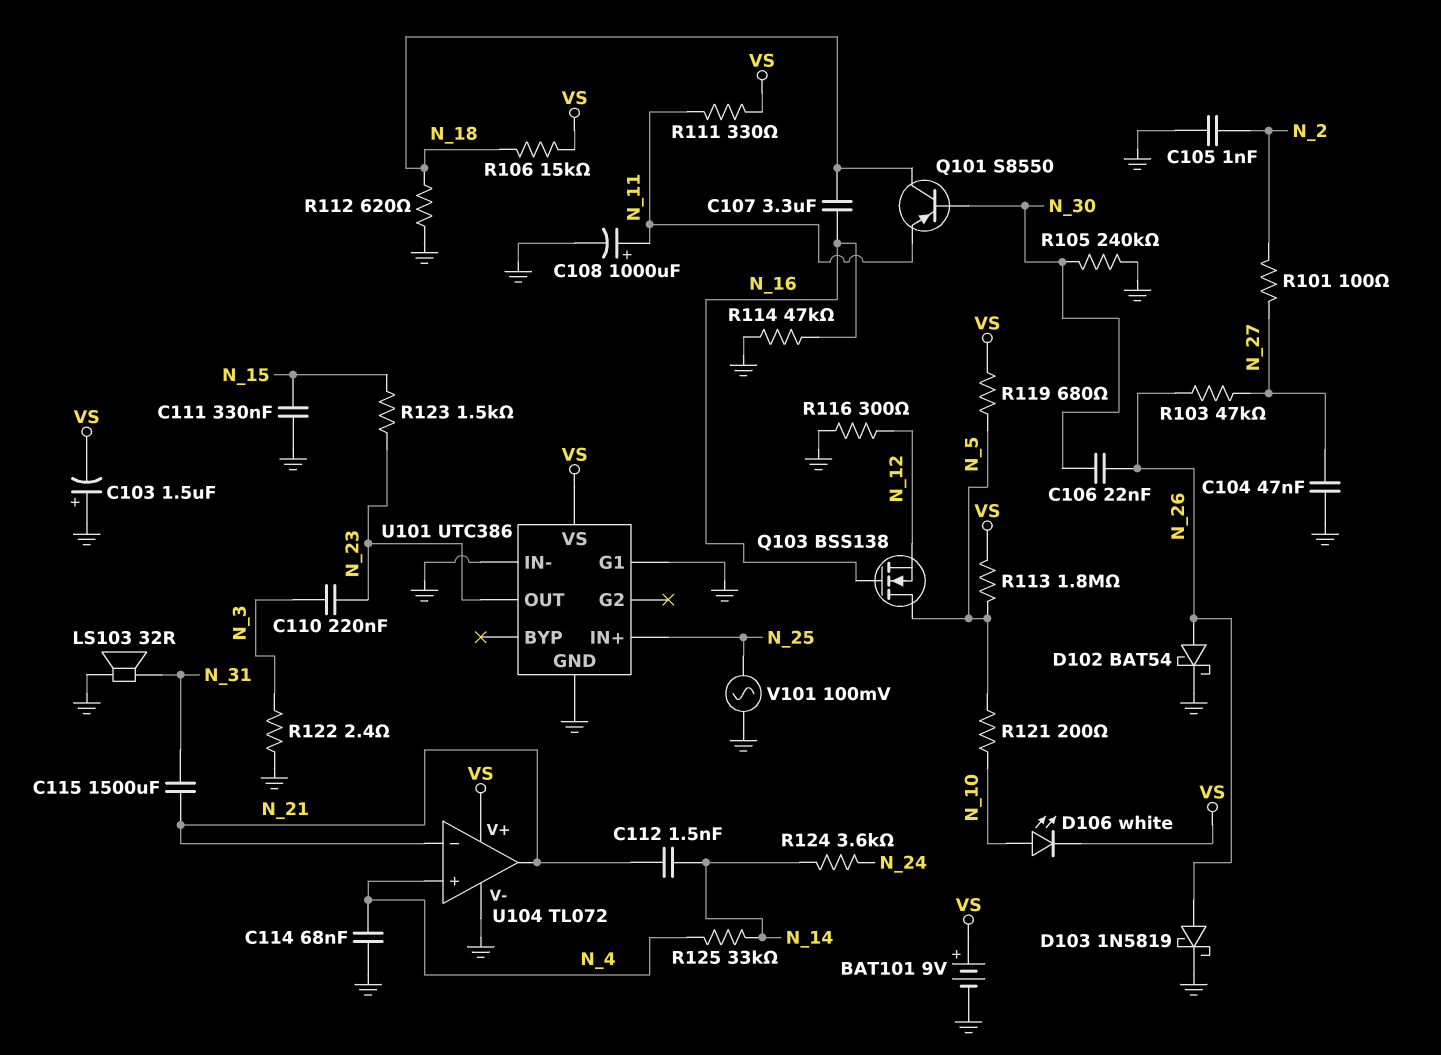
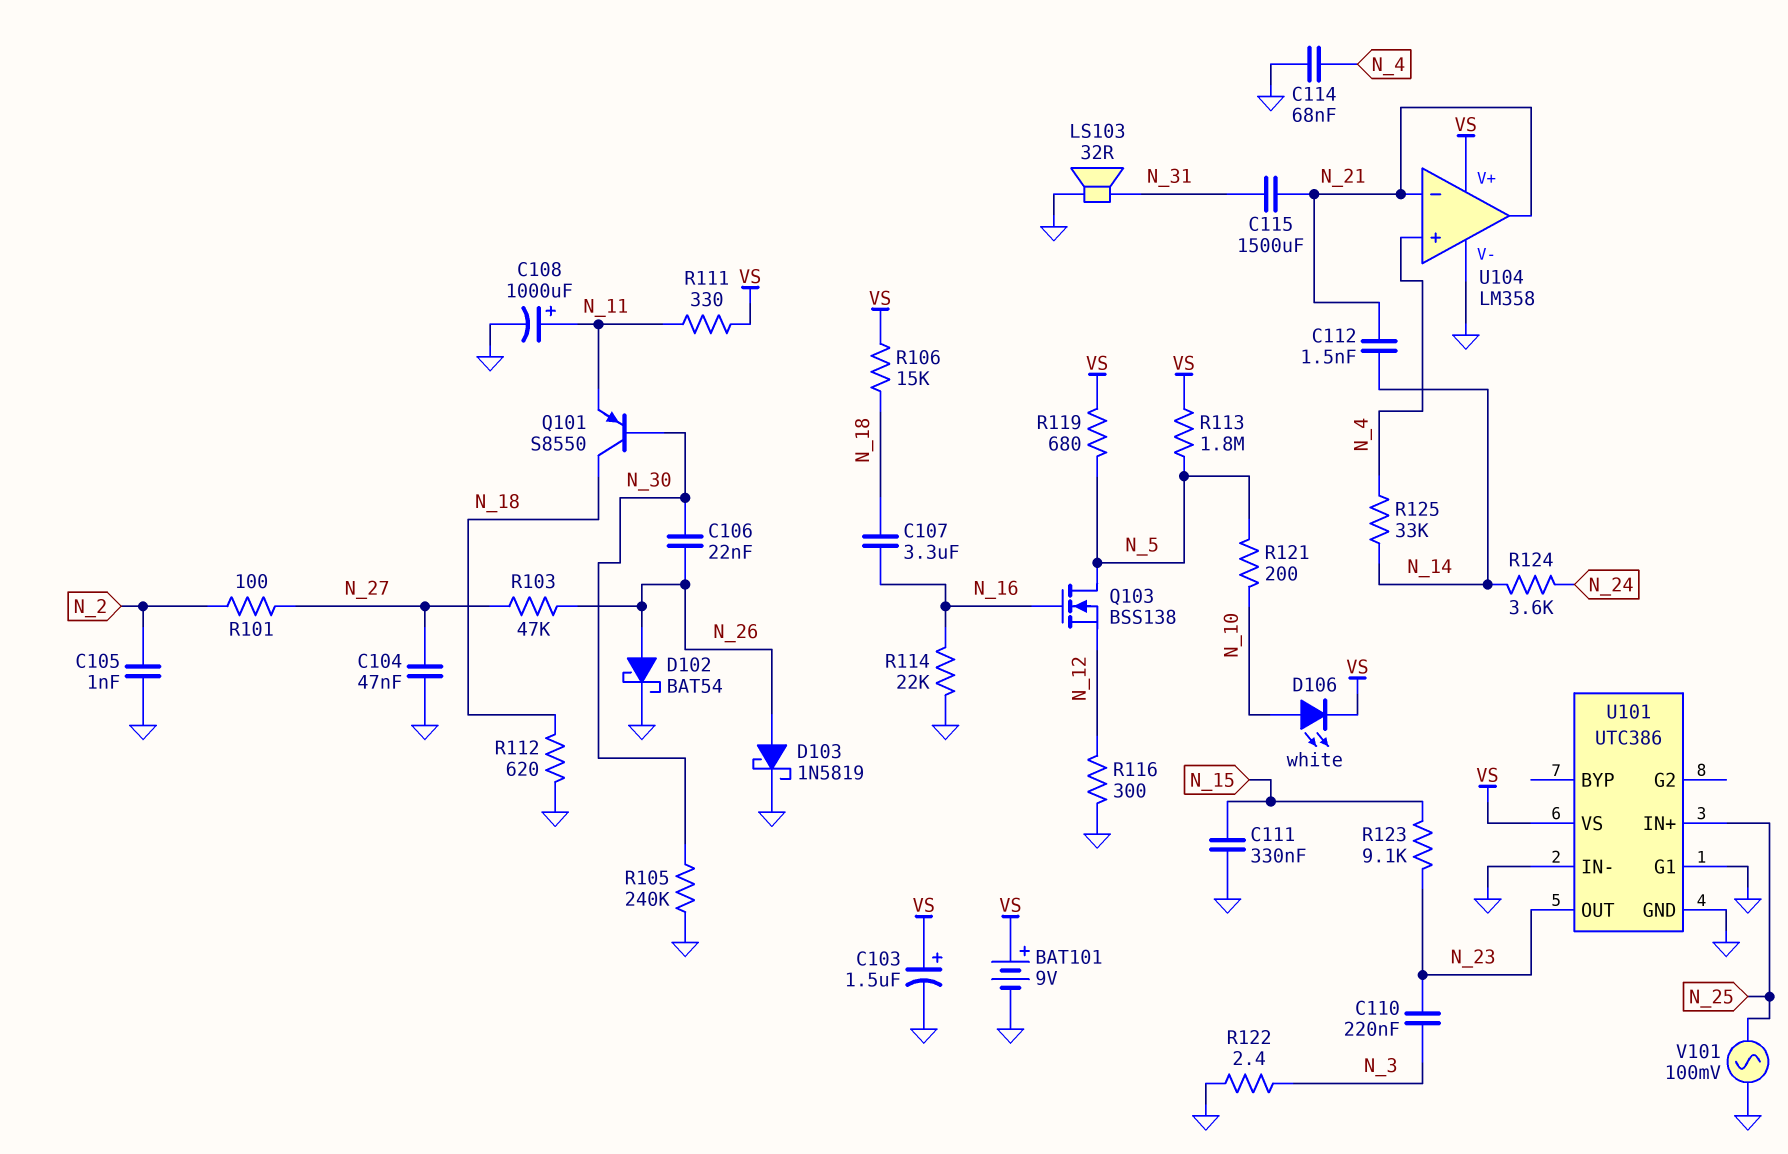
C103: 1.5uF (plus GND, minus VS) -> 1.5uF (plus VS, minus GND)
R114: 47k (GND, N_16) -> 22k (GND, N_16)
R123: 1.5k (N_15, N_23) -> 9.1k (N_15, N_23)
U104: TL072 -> LM358

